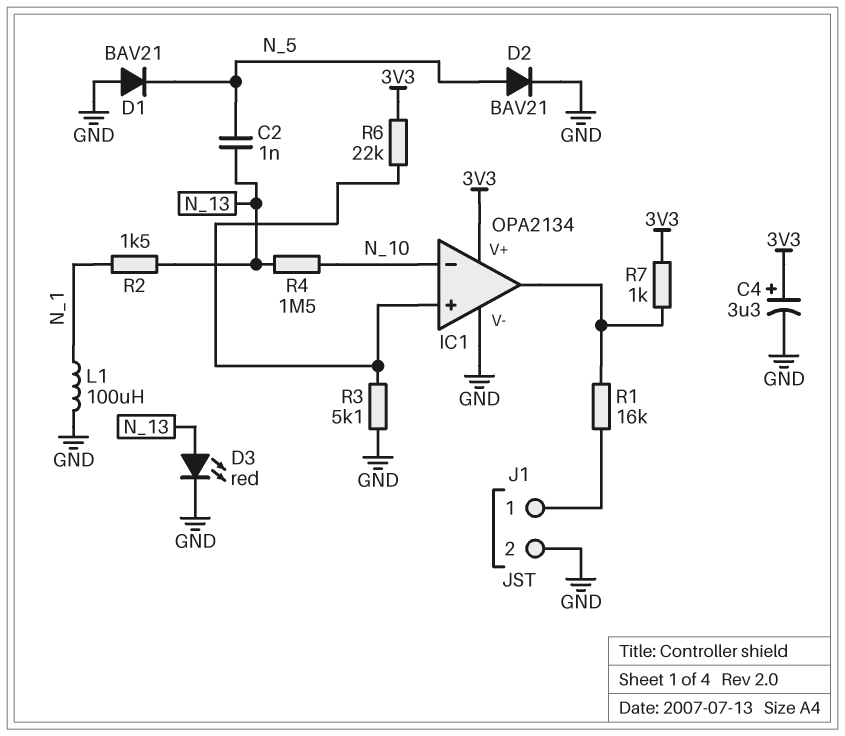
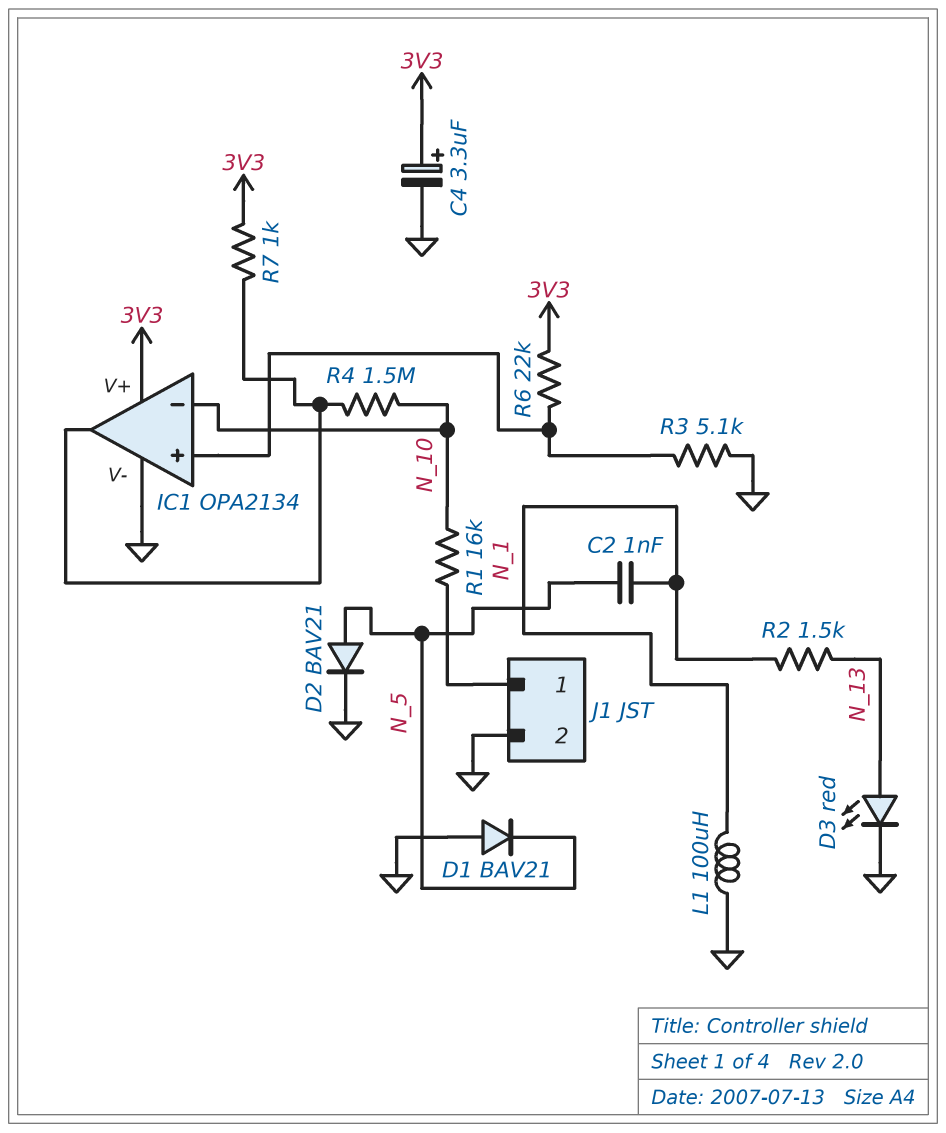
C2: 1nF (N_5, N_13) -> 1nF (N_1, N_5)
R1: 16k (IC1/out, J1/1) -> 16k (J1/1, N_10)
R4: 1.5M (N_10, N_13) -> 1.5M (IC1/out, N_10)

